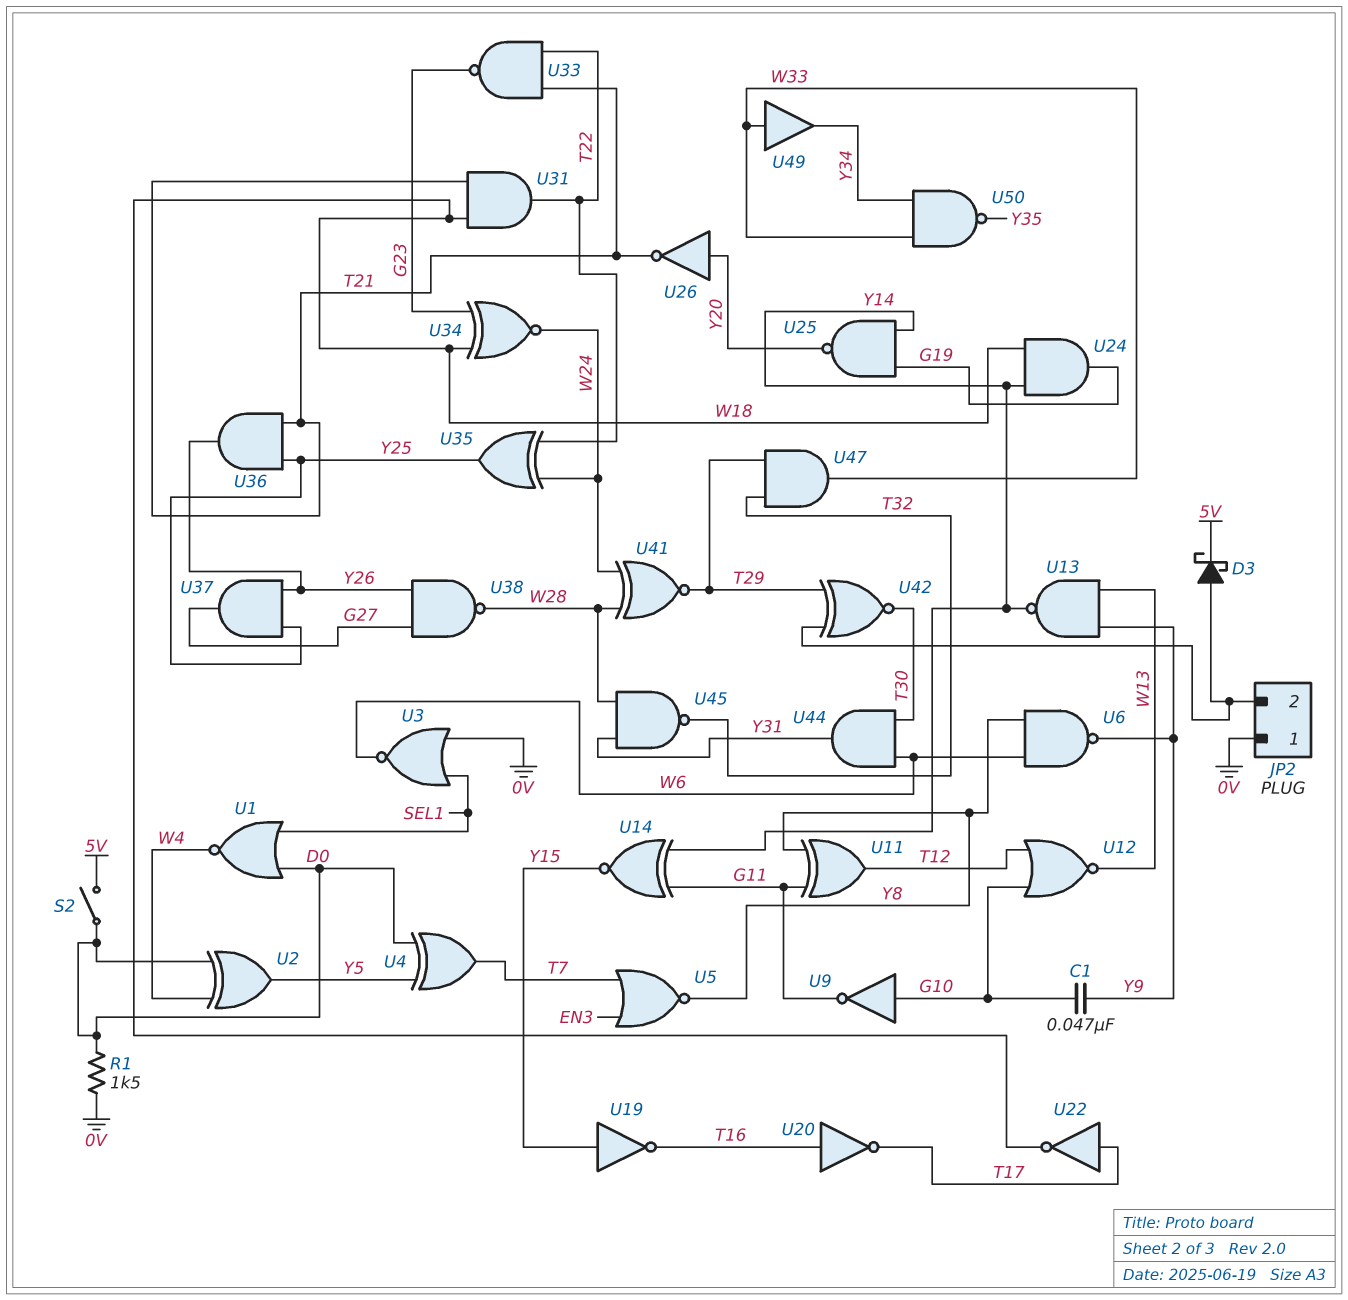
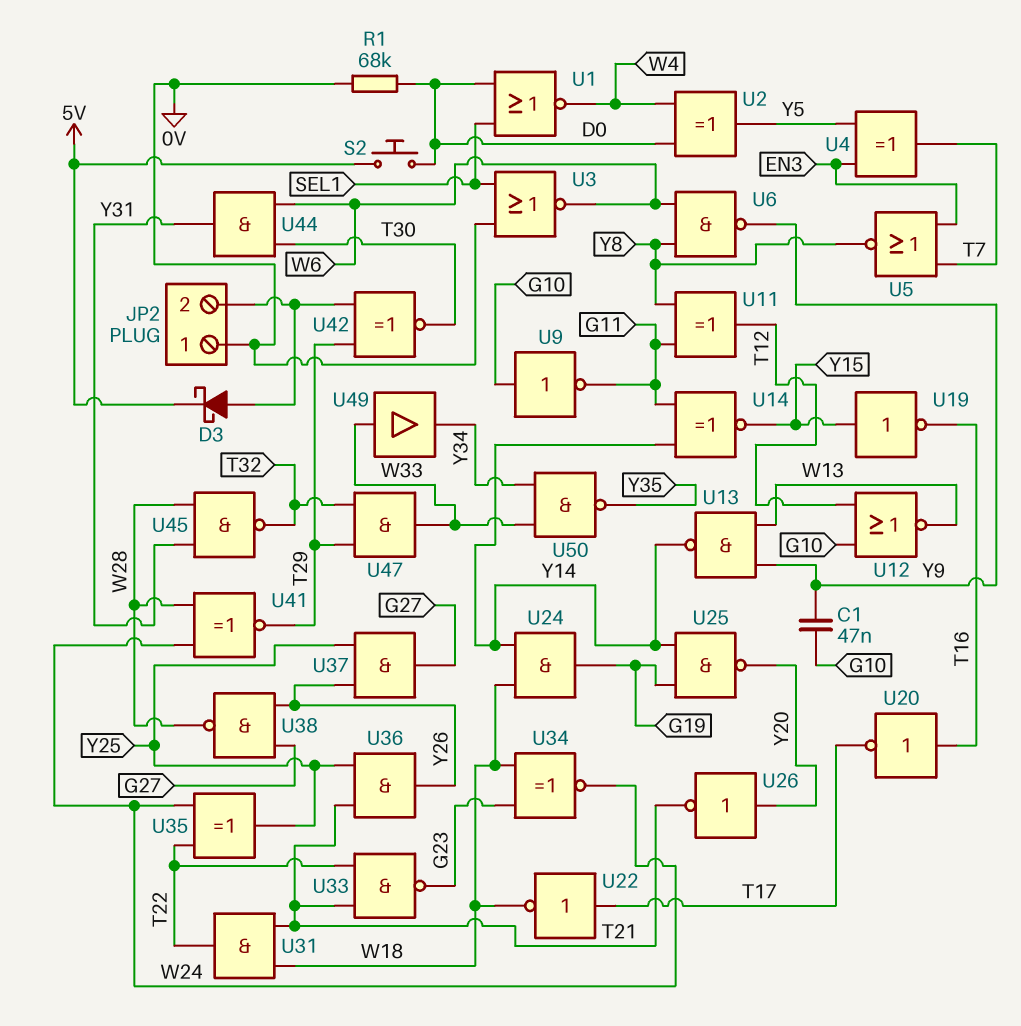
R1: 1.5k (0V, D0) -> 68k (0V, D0)
S2: switch (5V, D0) -> button (5V, D0)
U4: XOR (in D0, in Y5, out T7) -> XOR (in EN3, in Y5, out T7)

